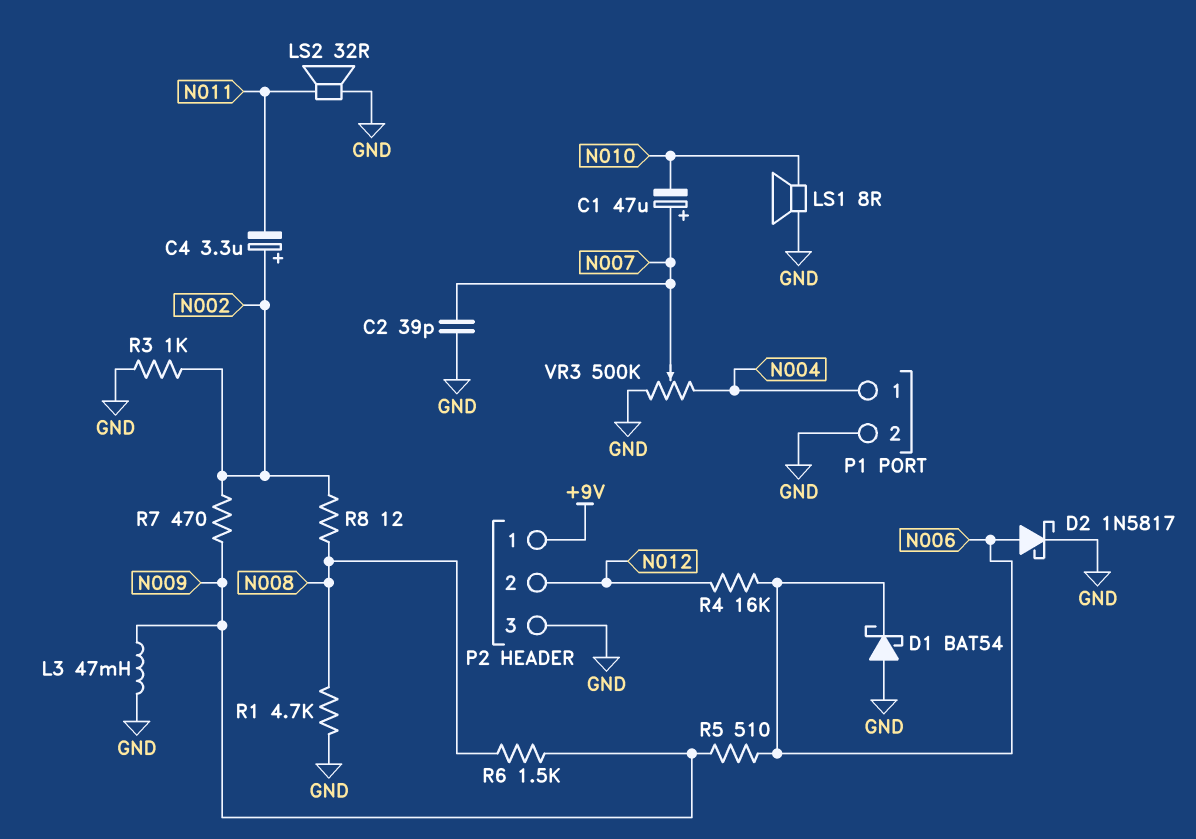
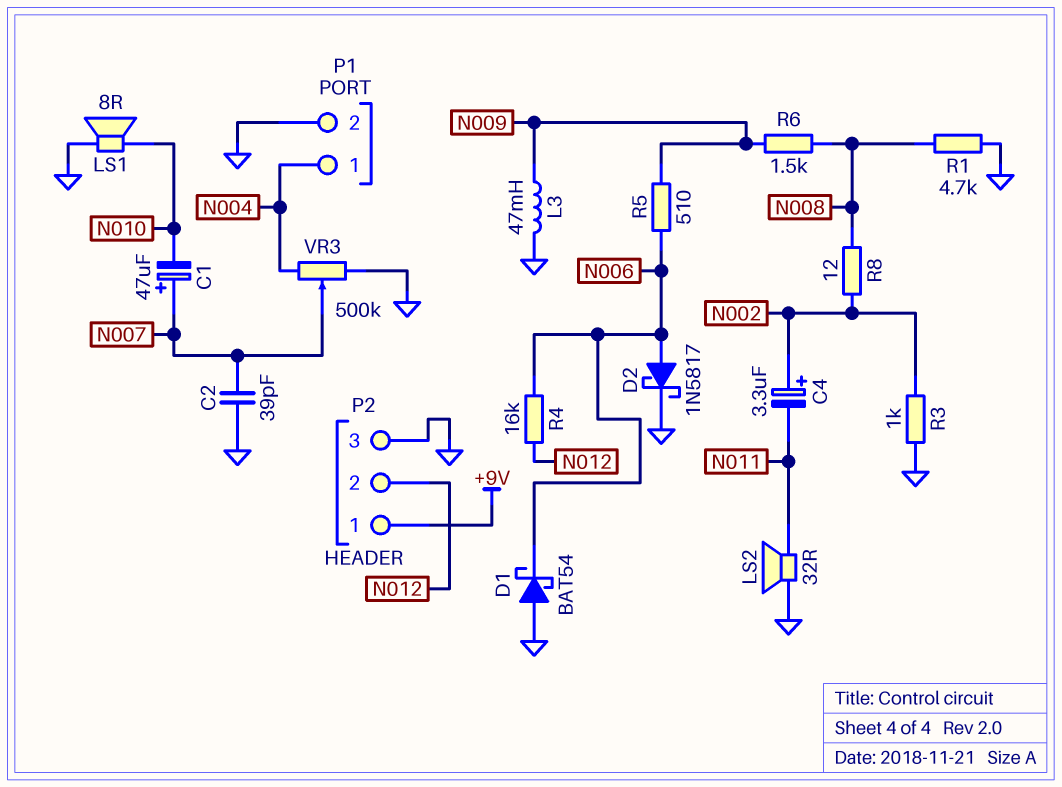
R7: 470 (N002, N009) -> none

